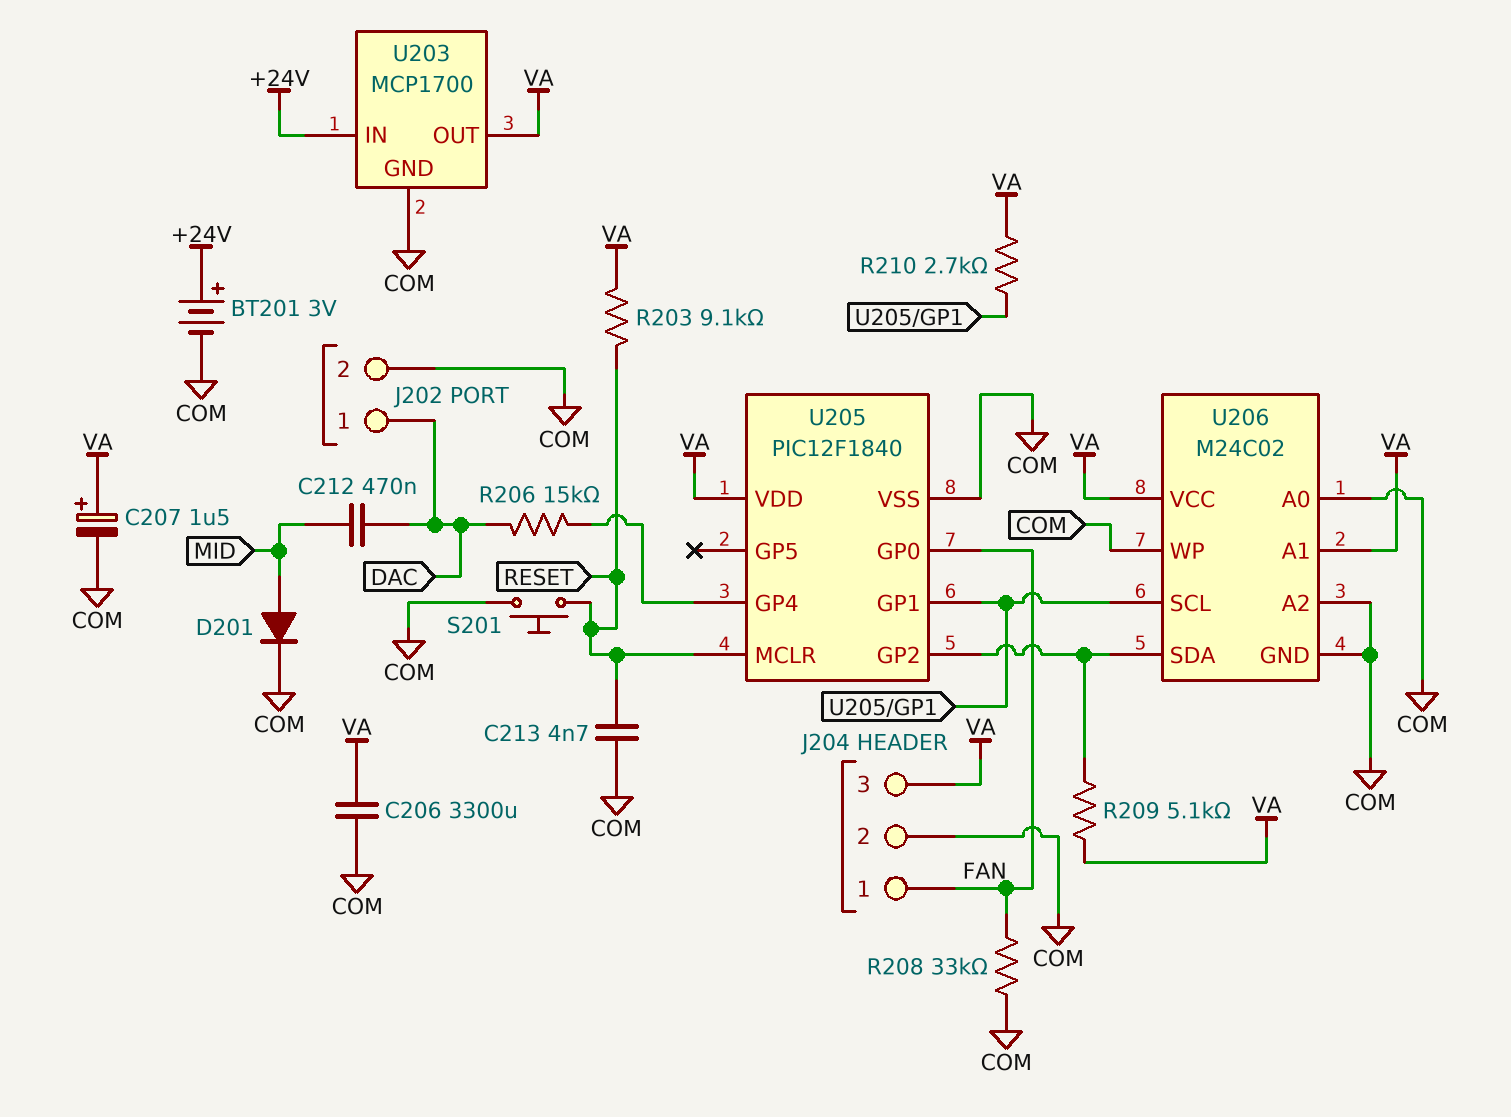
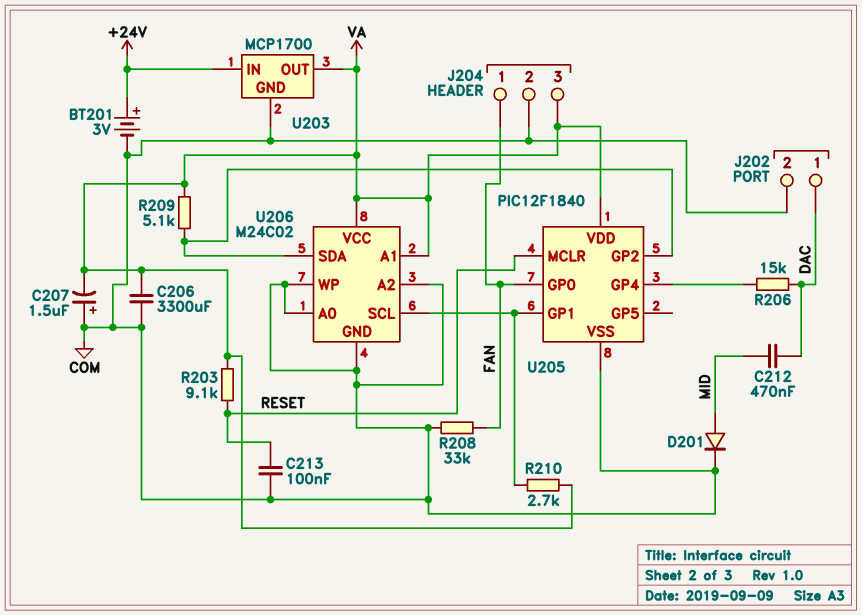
C207: 1.5uF (plus VA, minus COM) -> 1.5uF (plus COM, minus VA)
C213: 4.7nF (COM, RESET) -> 100nF (COM, RESET)
S201: button (COM, RESET) -> none

